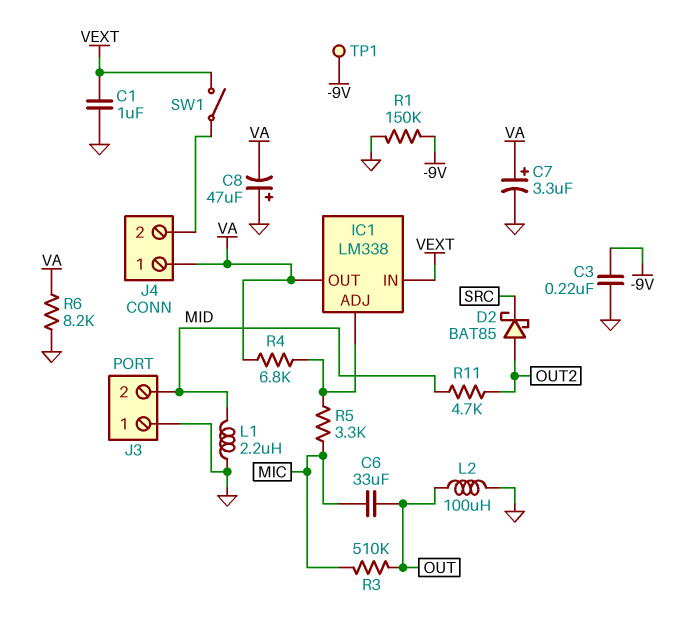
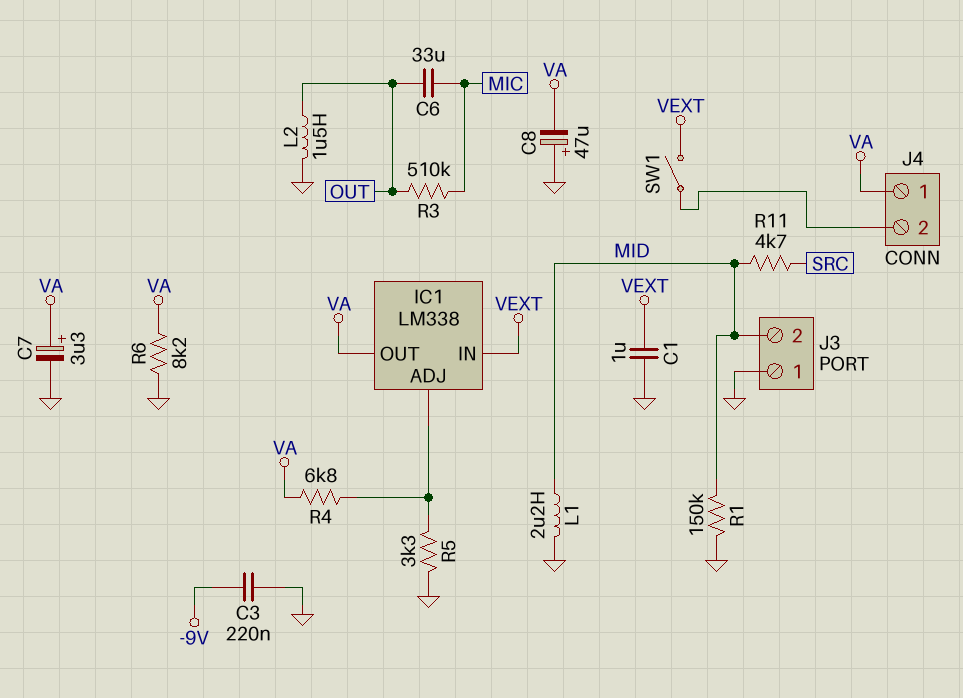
D2: schottky BAT85 (A OUT2, K SRC) -> none
L2: 100uH (GND, OUT) -> 1.5uH (GND, OUT)
R1: 150k (-9V, GND) -> 150k (GND, MID)
R5: 3.3k (IC1/ADJ, MIC) -> 3.3k (GND, IC1/ADJ)
R11: 4.7k (MID, OUT2) -> 4.7k (MID, SRC)
TP1: test point (-9V) -> none

